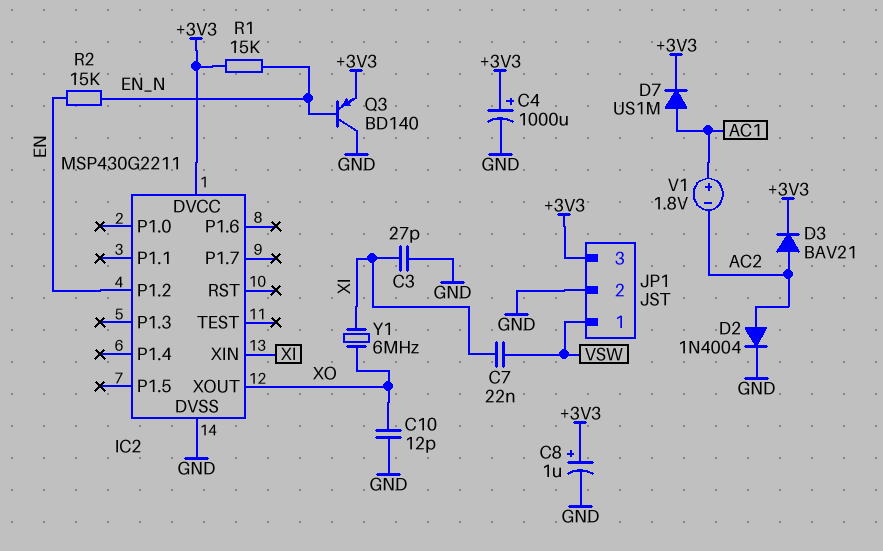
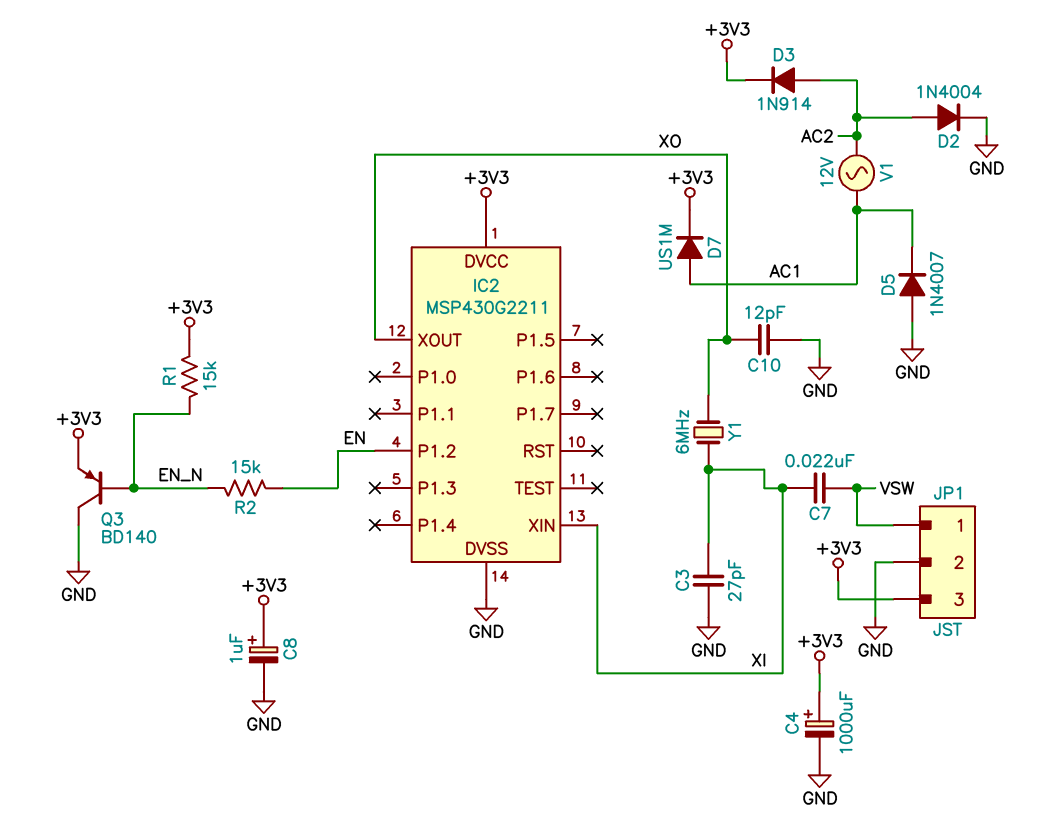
D3: diode BAV21 (A AC2, K +3V3) -> diode 1N914 (A AC2, K +3V3)
D5: none -> diode 1N4007 (A GND, K AC1)
V1: 1.8V (plus AC1, minus AC2) -> AC 12V (AC1, AC2)

